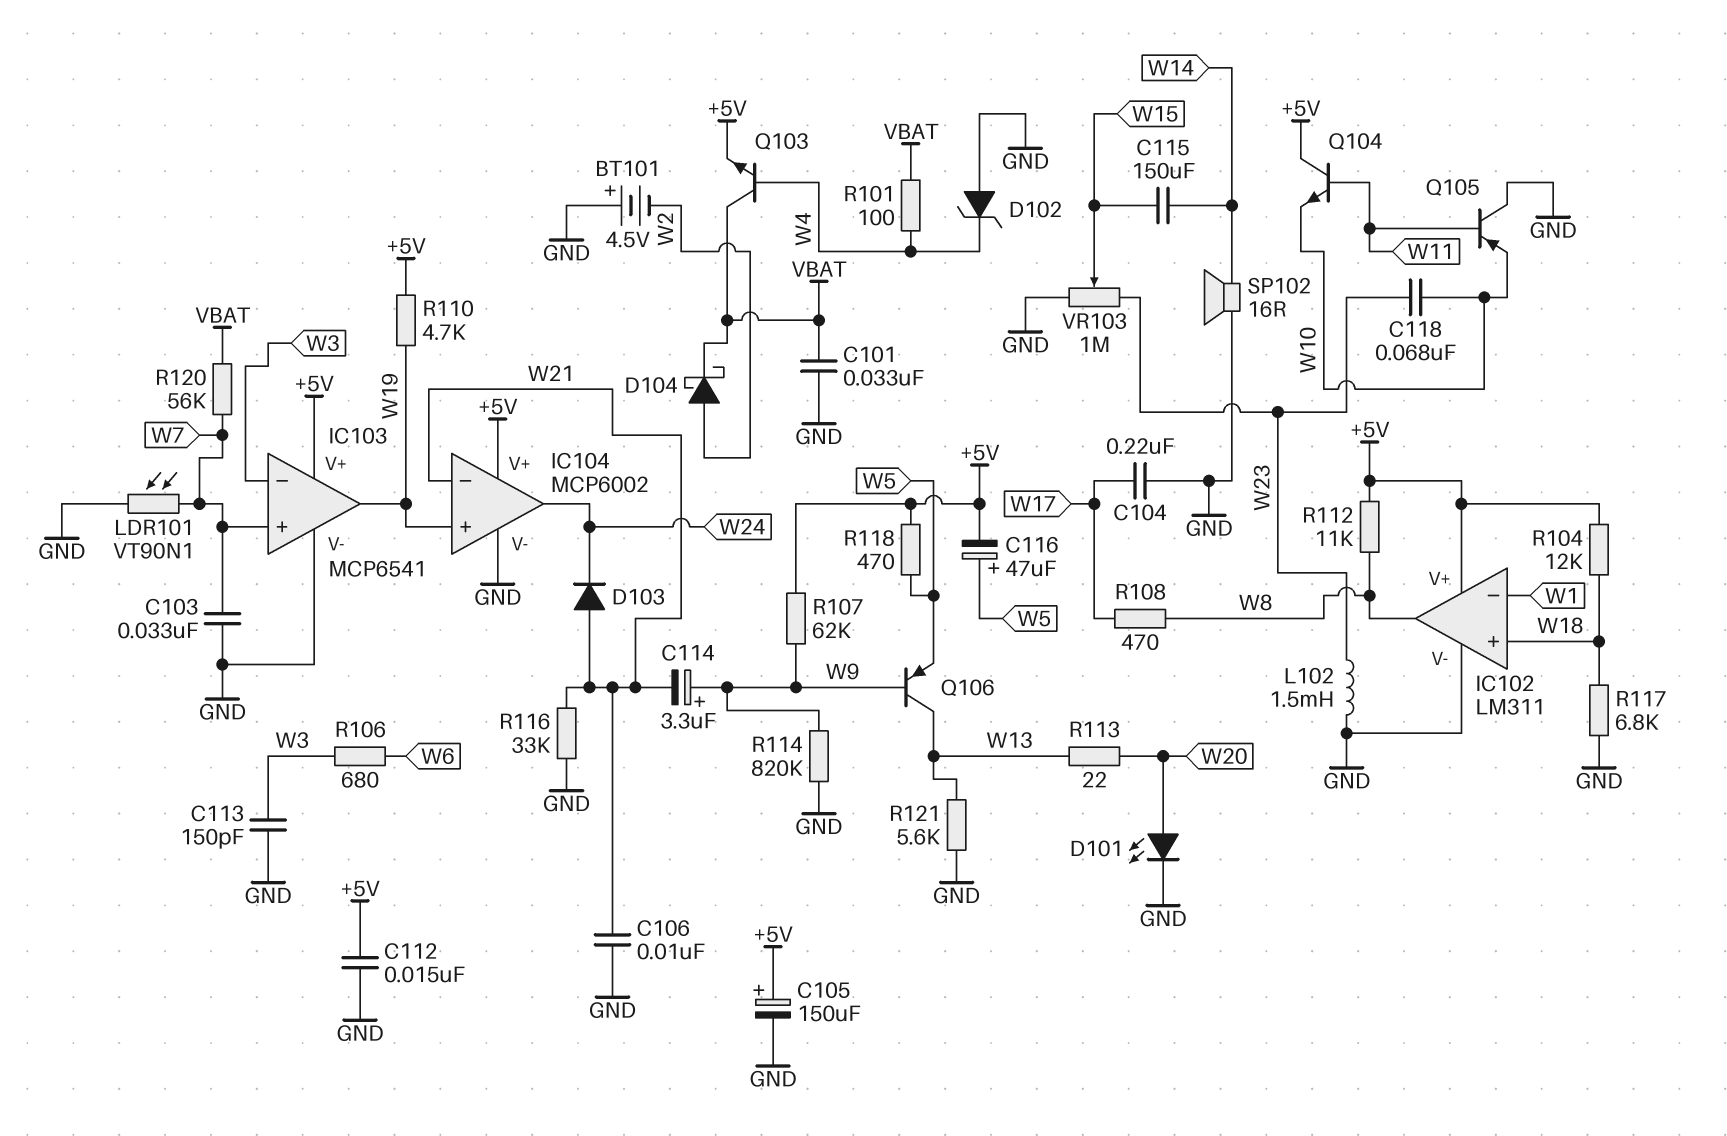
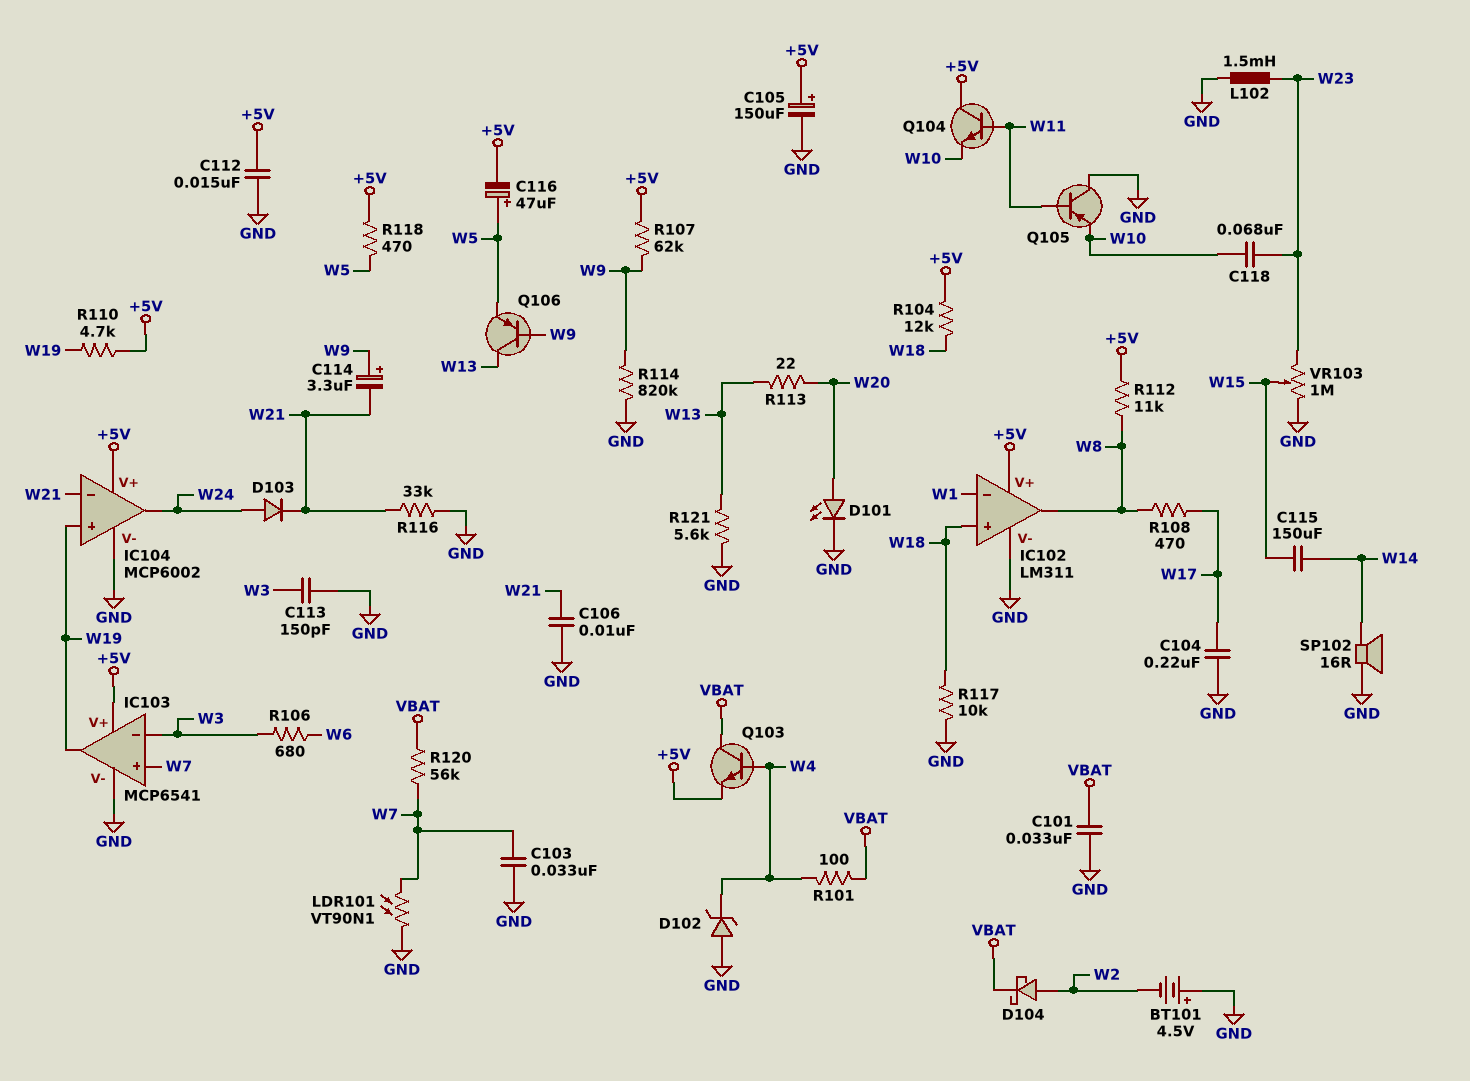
D103: diode (A W21, K W24) -> diode (A W24, K W21)
R117: 6.8k (GND, W18) -> 10k (GND, W18)

